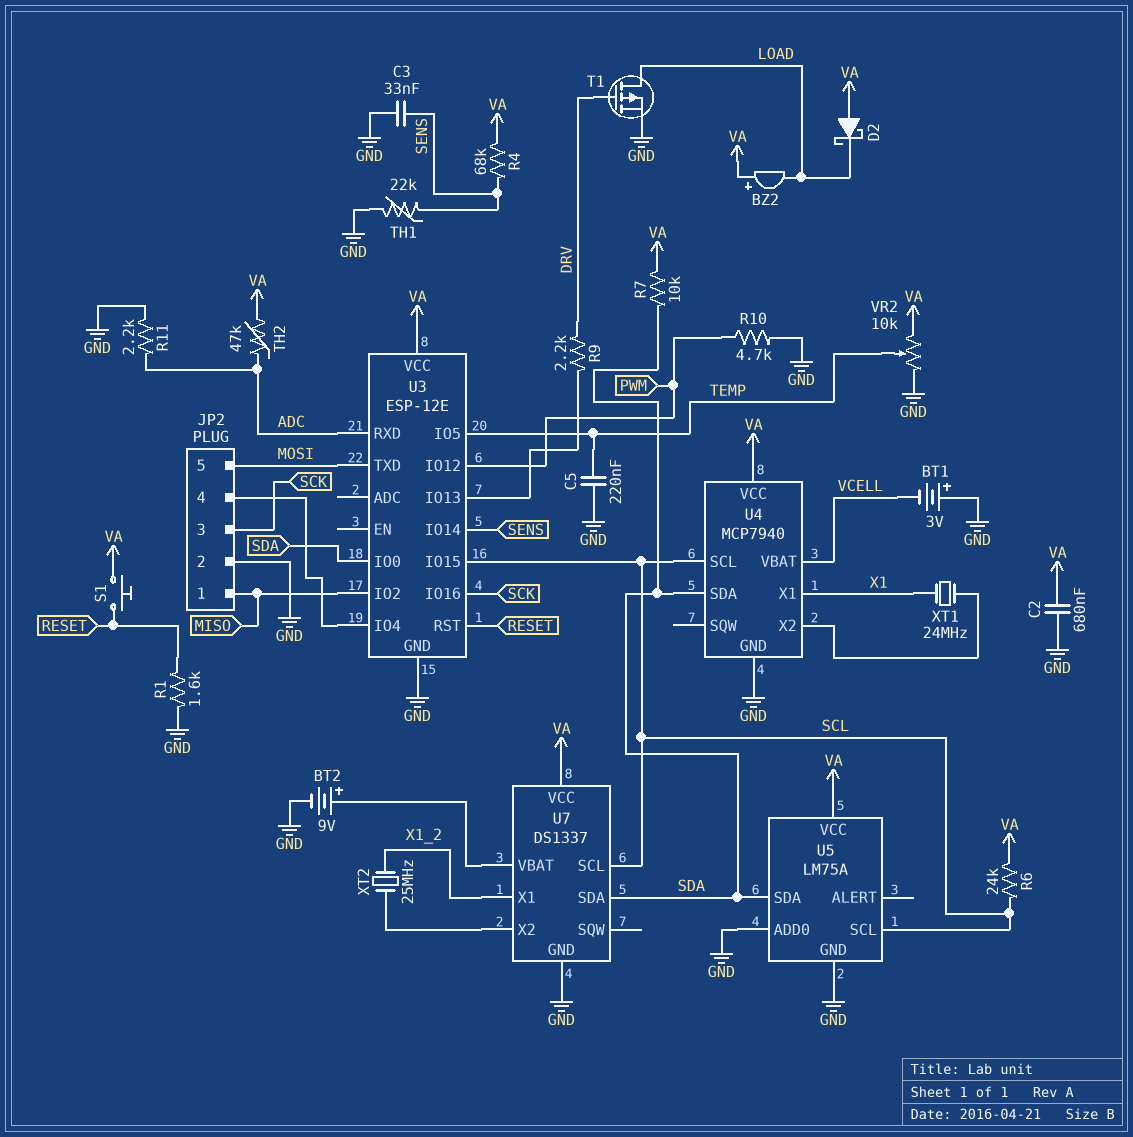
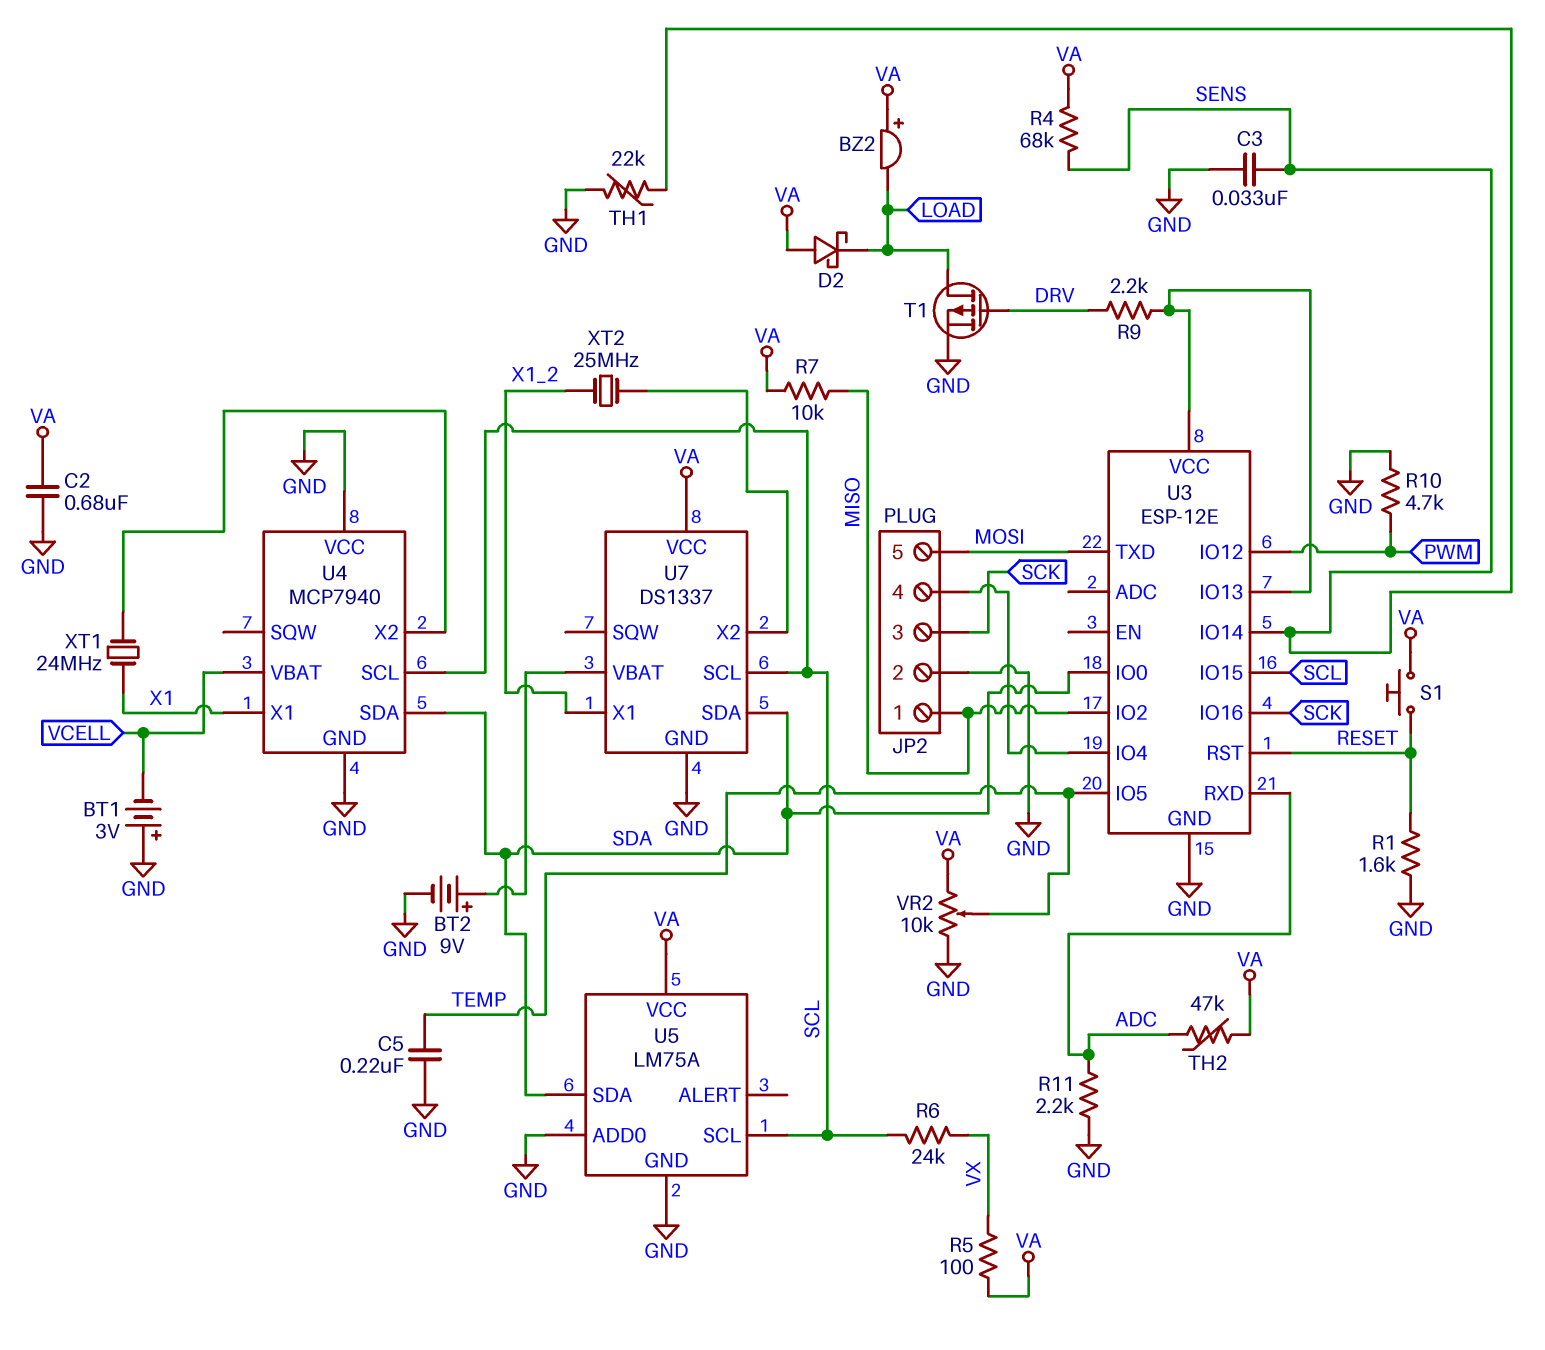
R5: none -> 100 (VA, VX)
R6: 24k (SCL, VA) -> 24k (SCL, VX)
R7: 10k (SDA, VA) -> 10k (MISO, VA)
U3 pin VCC: VA -> U3/IO13
U4 pin VCC: VA -> GND

